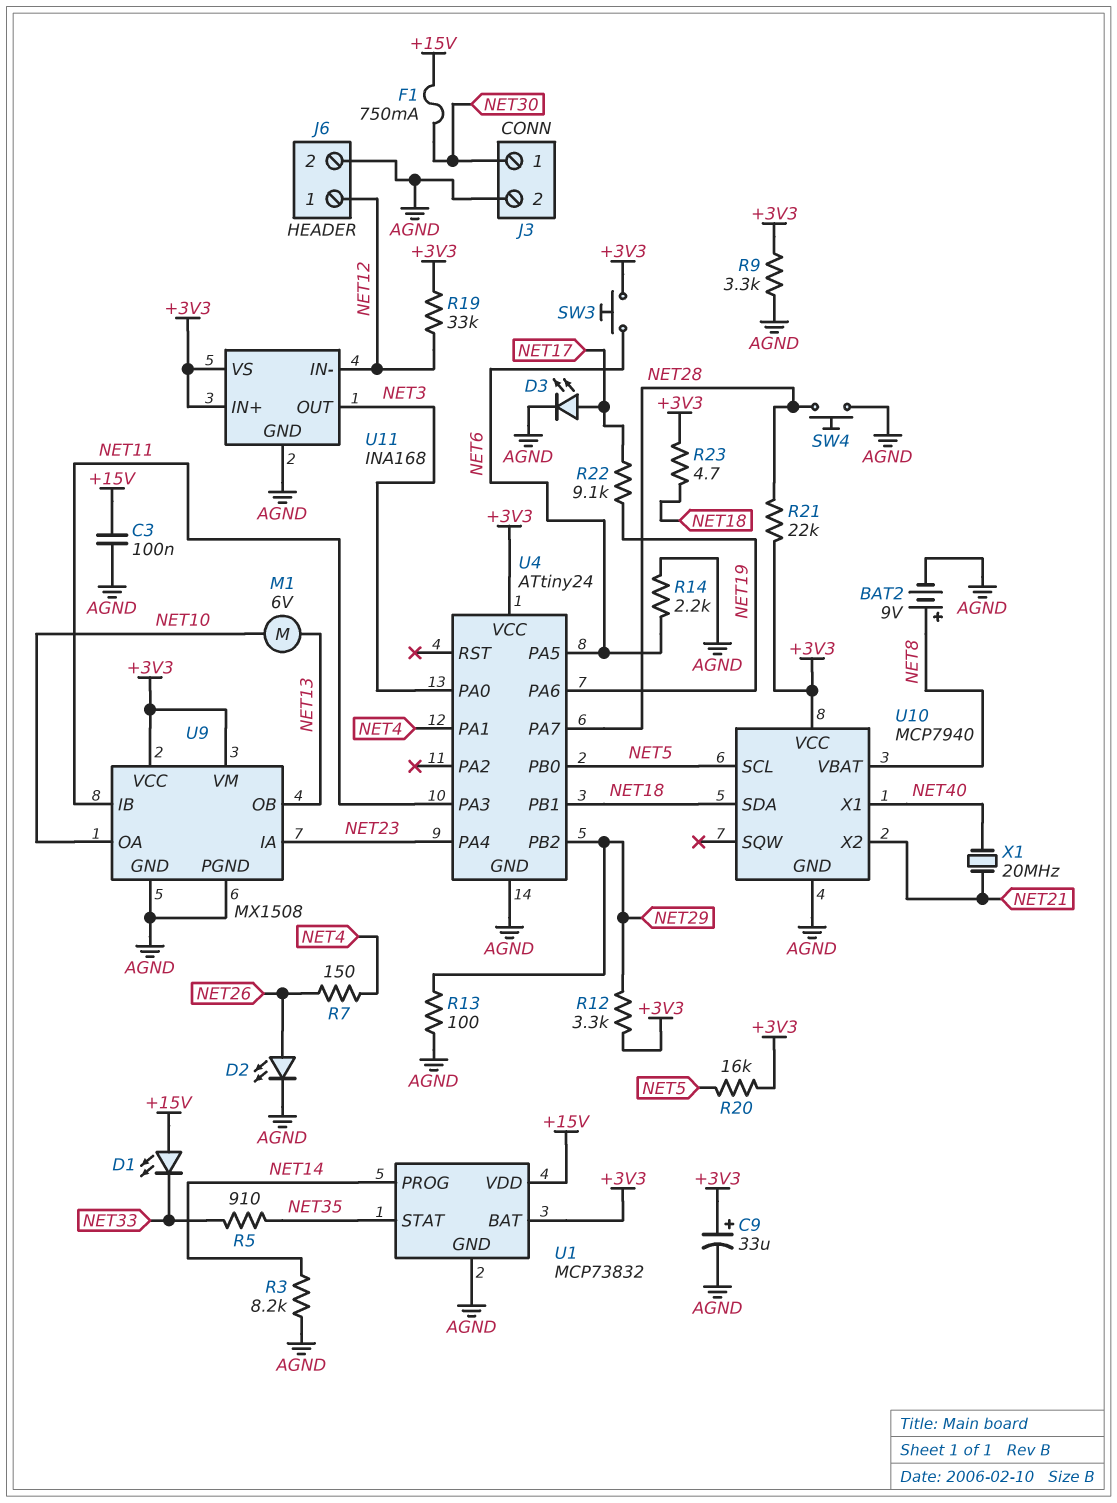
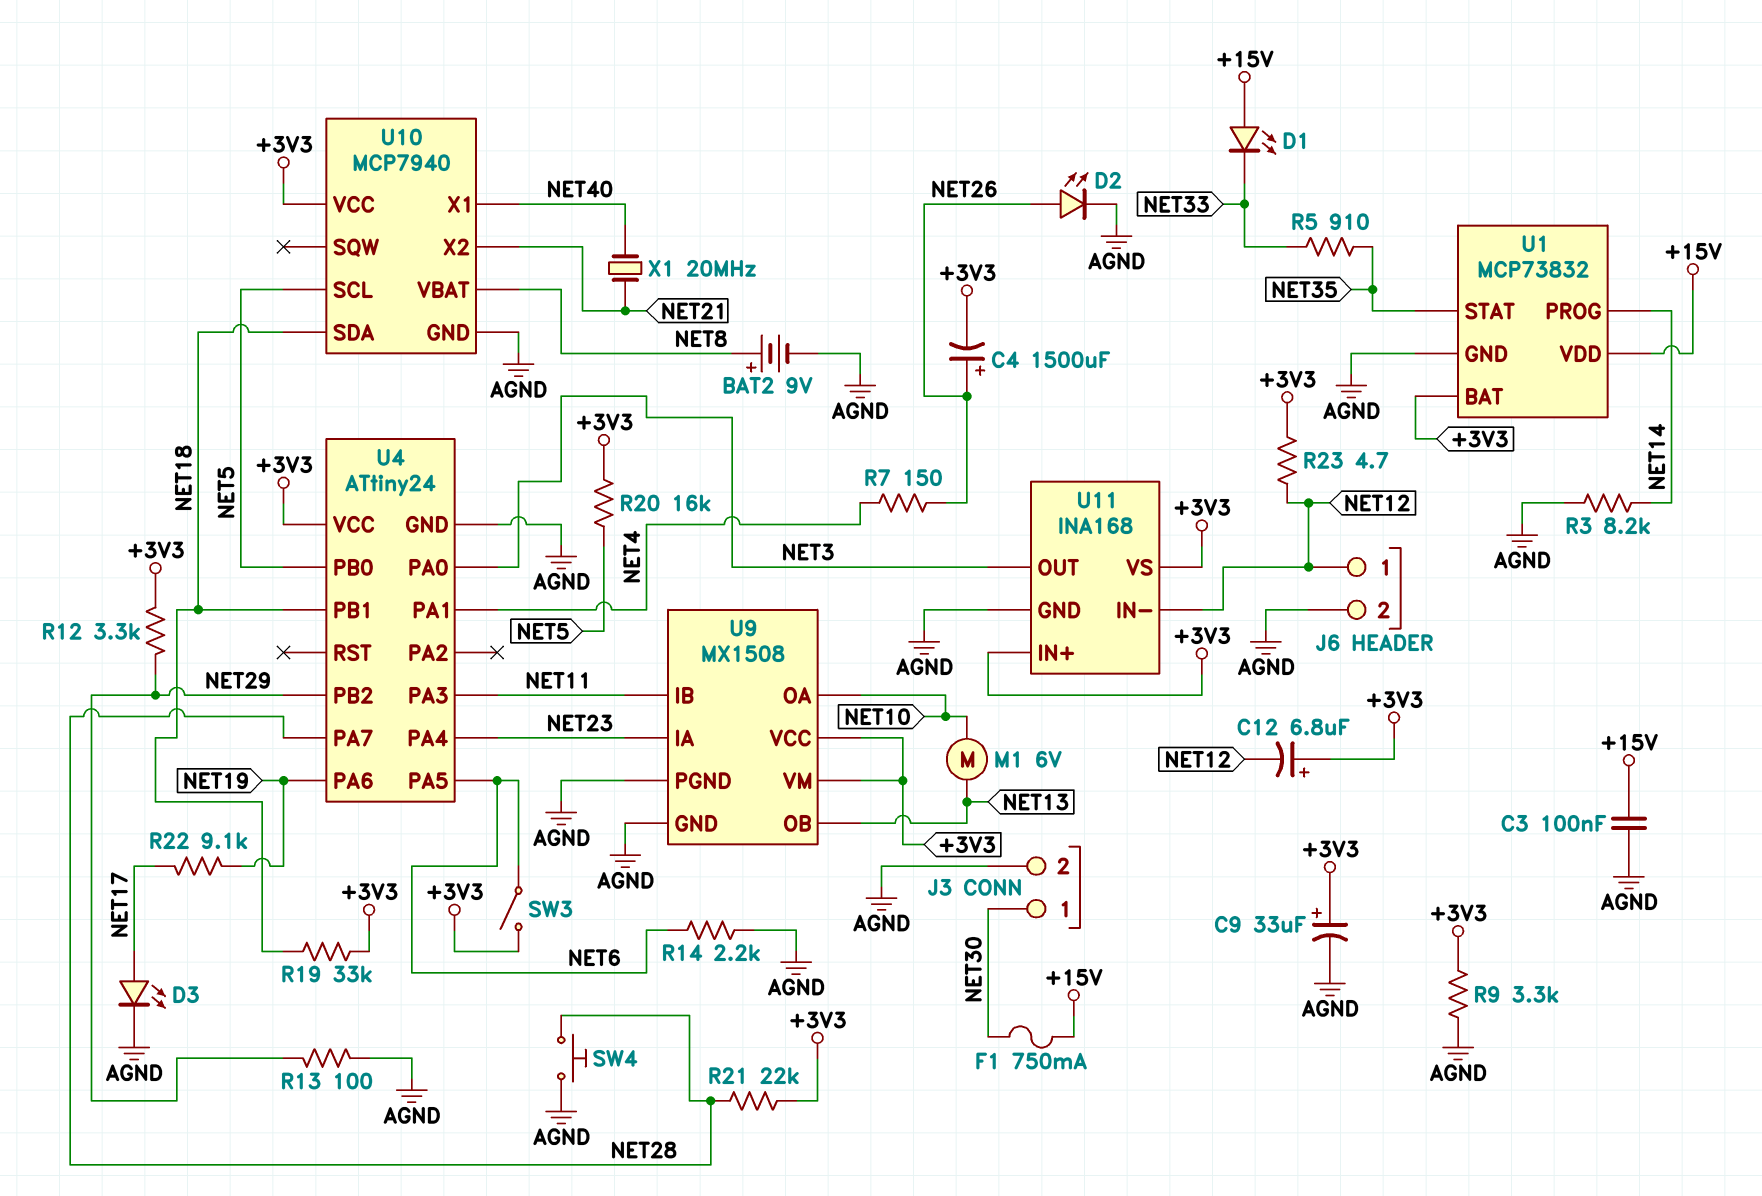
C4: none -> 1500uF (plus NET26, minus +3V3)
C12: none -> 6.8uF (plus +3V3, minus NET12)
R19: 33k (+3V3, NET12) -> 33k (+3V3, NET18)
R23: 4.7 (+3V3, NET18) -> 4.7 (+3V3, NET12)
SW3: button (+3V3, NET6) -> switch (+3V3, NET6)

